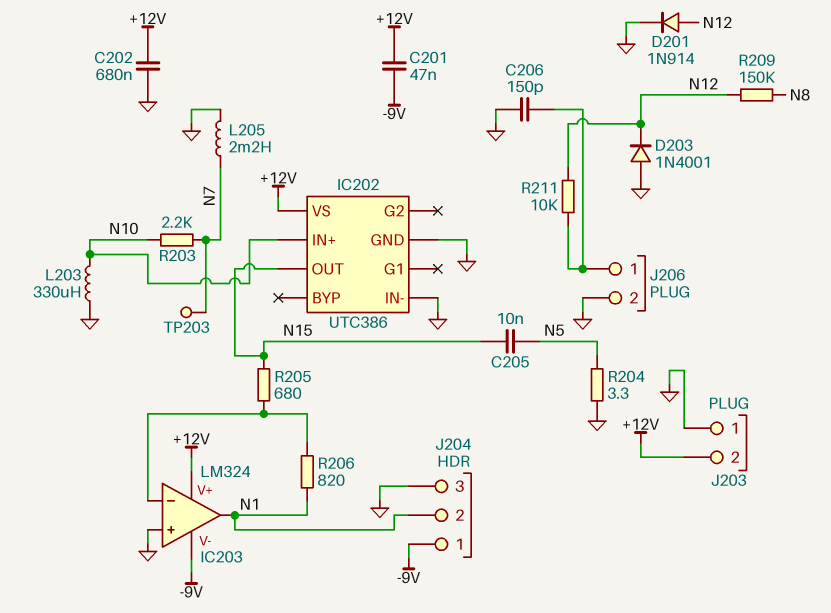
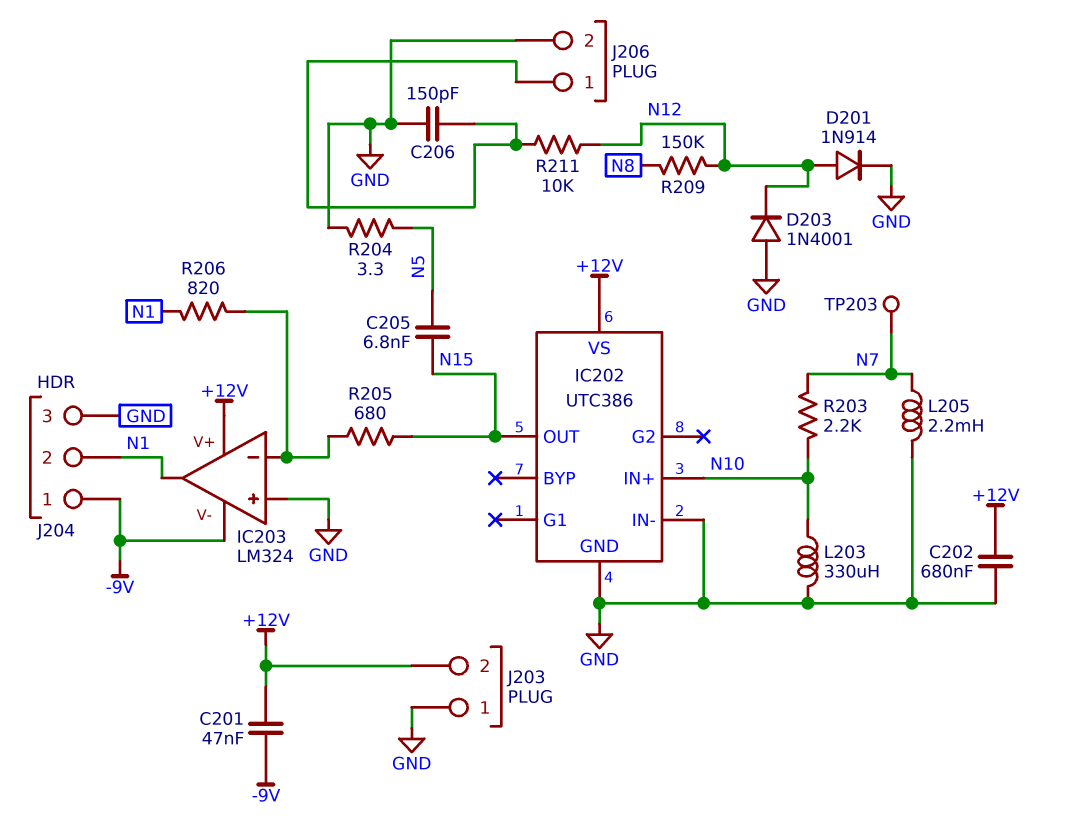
C205: 10nF (N5, N15) -> 6.8nF (N5, N15)

